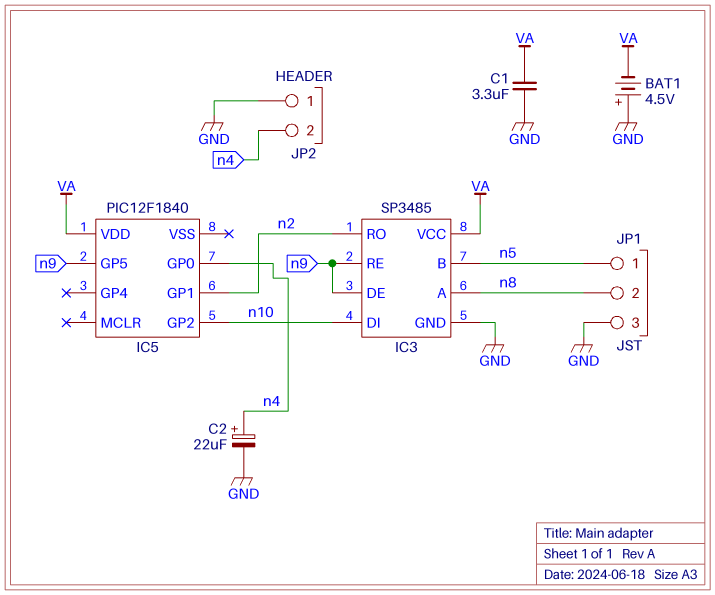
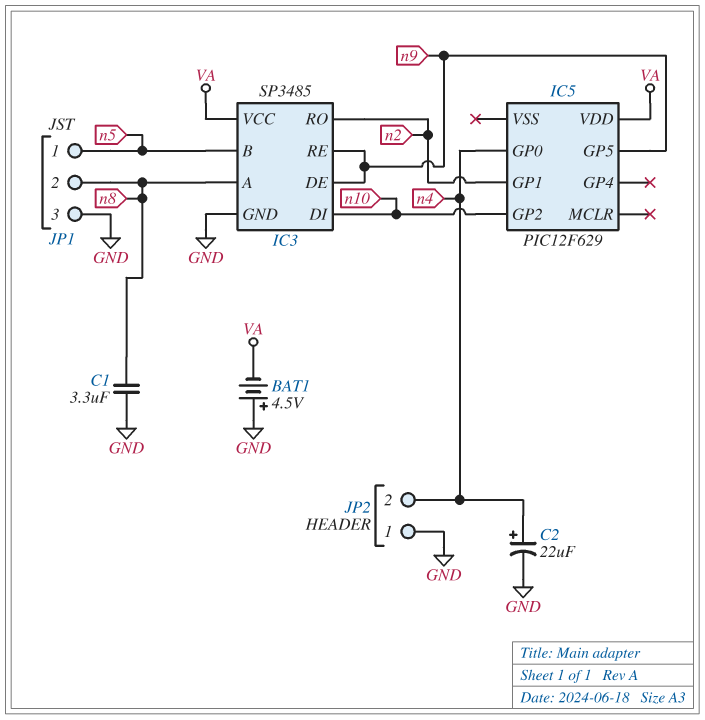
C1: 3.3uF (GND, VA) -> 3.3uF (GND, n8)
IC5: PIC12F1840 -> PIC12F629

